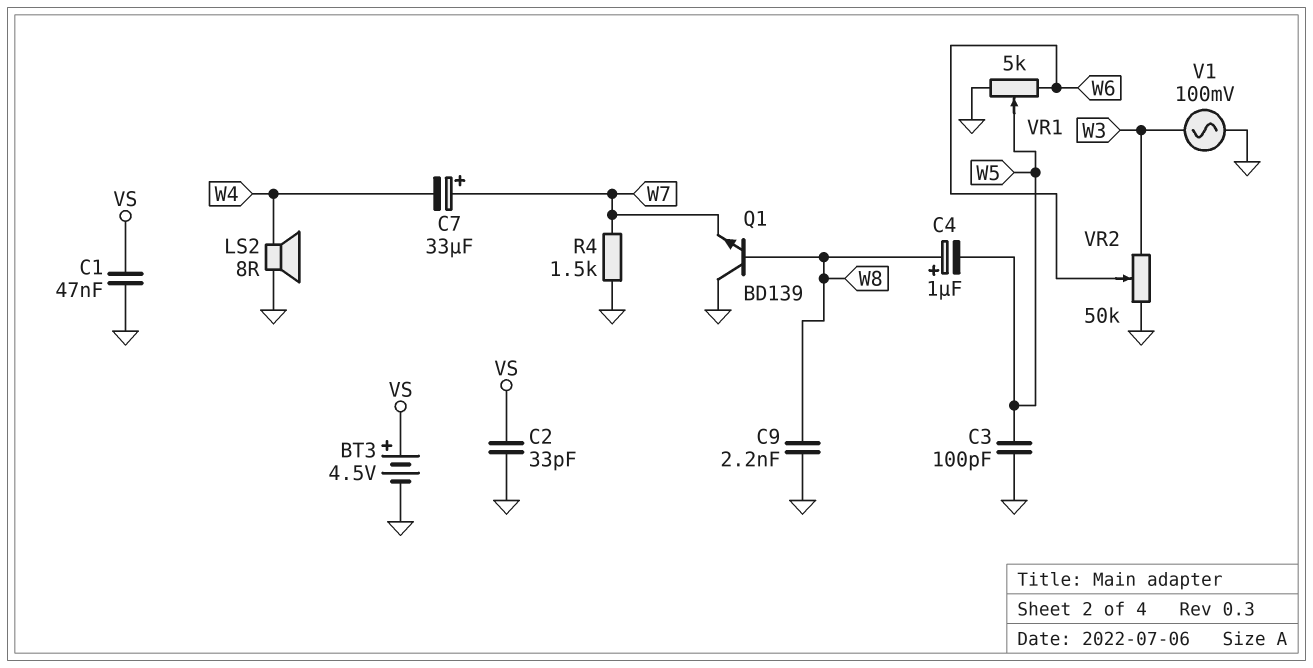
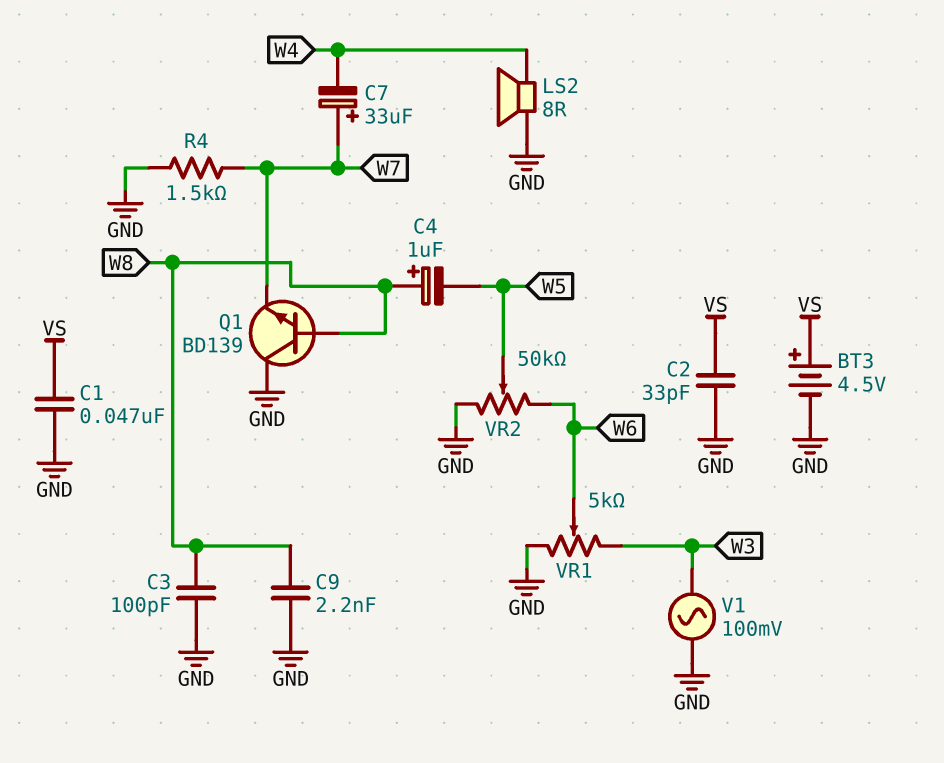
C3: 100pF (GND, W5) -> 100pF (GND, W8)
VR1: 5k (GND, W6, wiper W5) -> 5k (GND, W3, wiper W6)
VR2: 50k (GND, W3, wiper W6) -> 50k (GND, W6, wiper W5)

